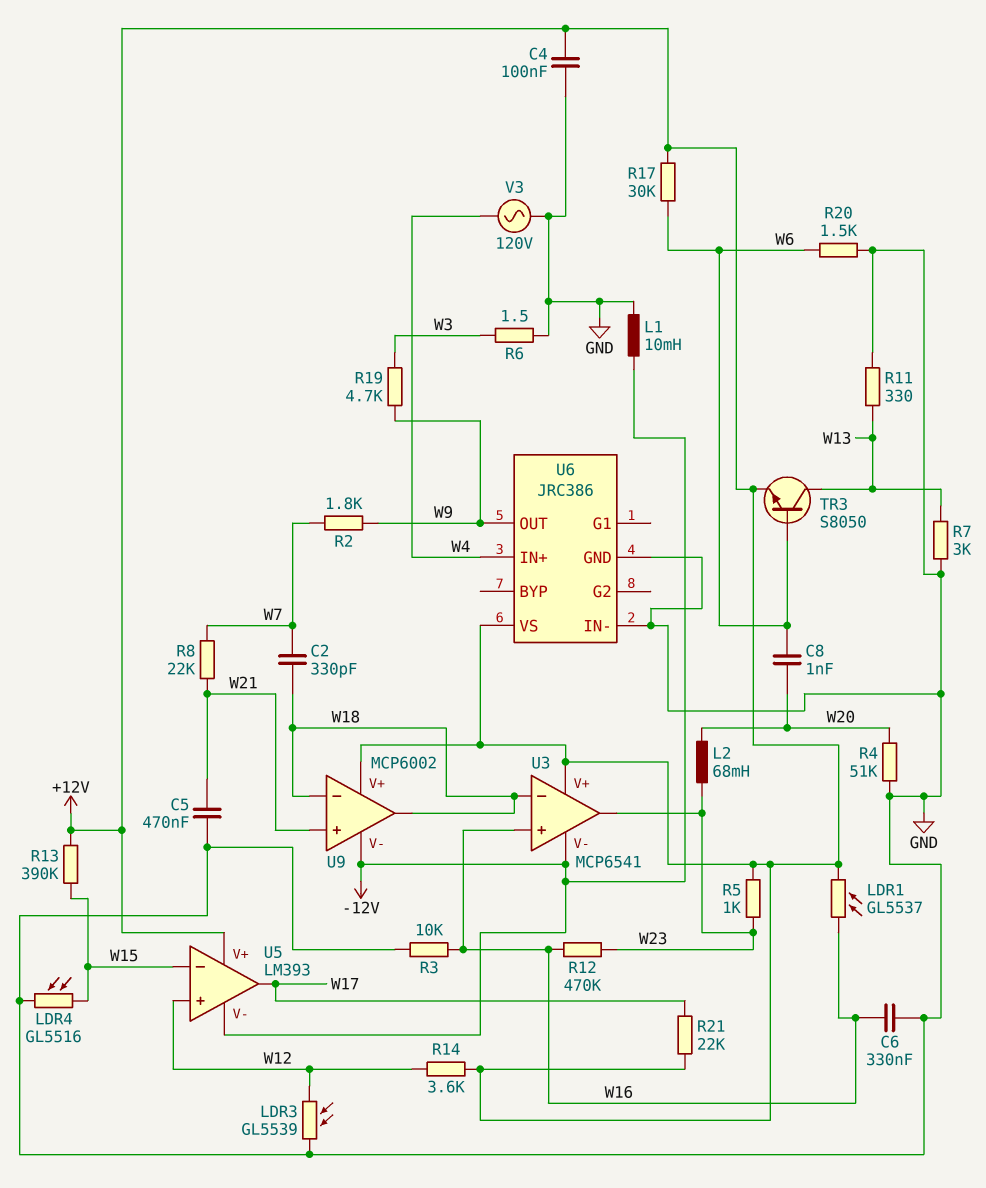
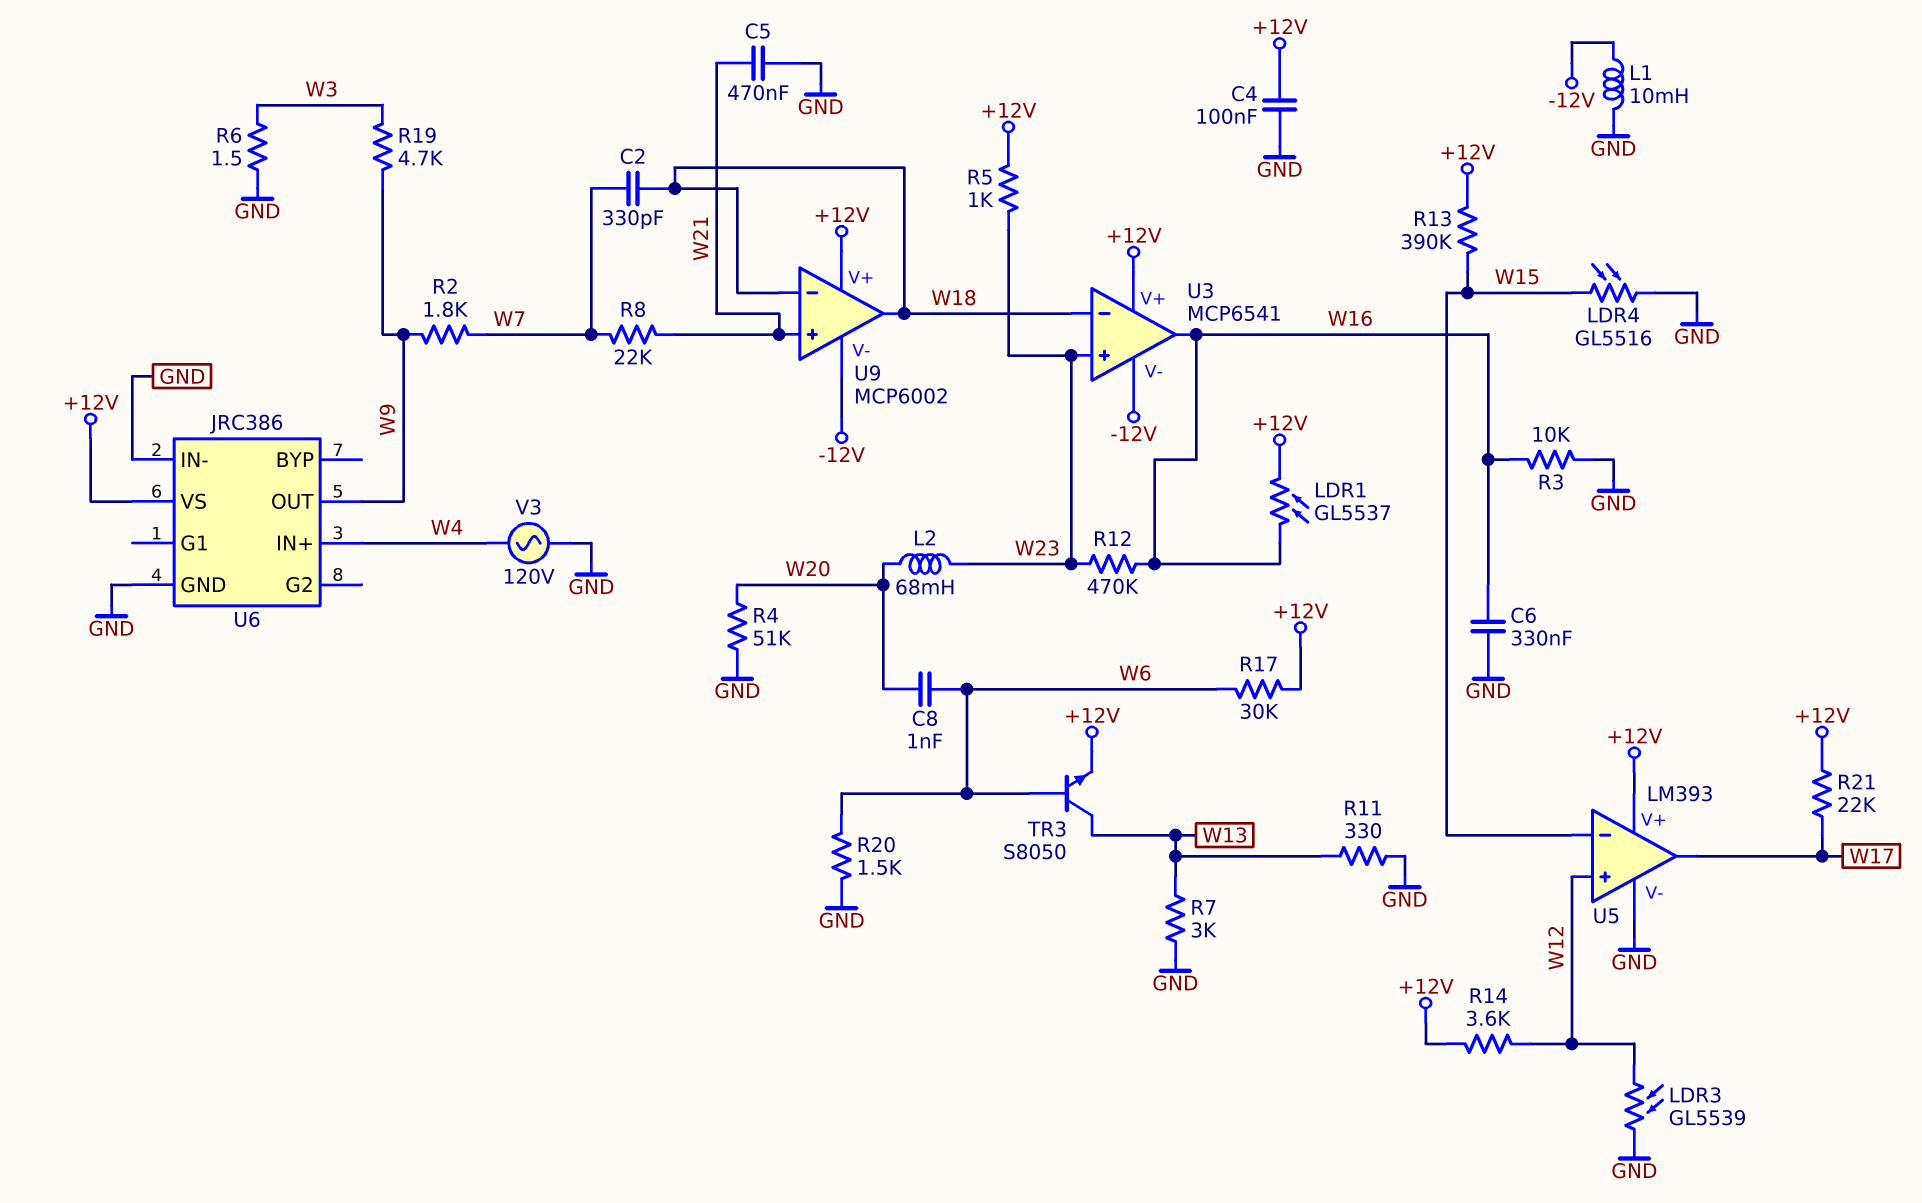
U3 pin in+: W16 -> W23
U3 pin out: W23 -> W16
U5 pin V-: -12V -> GND

